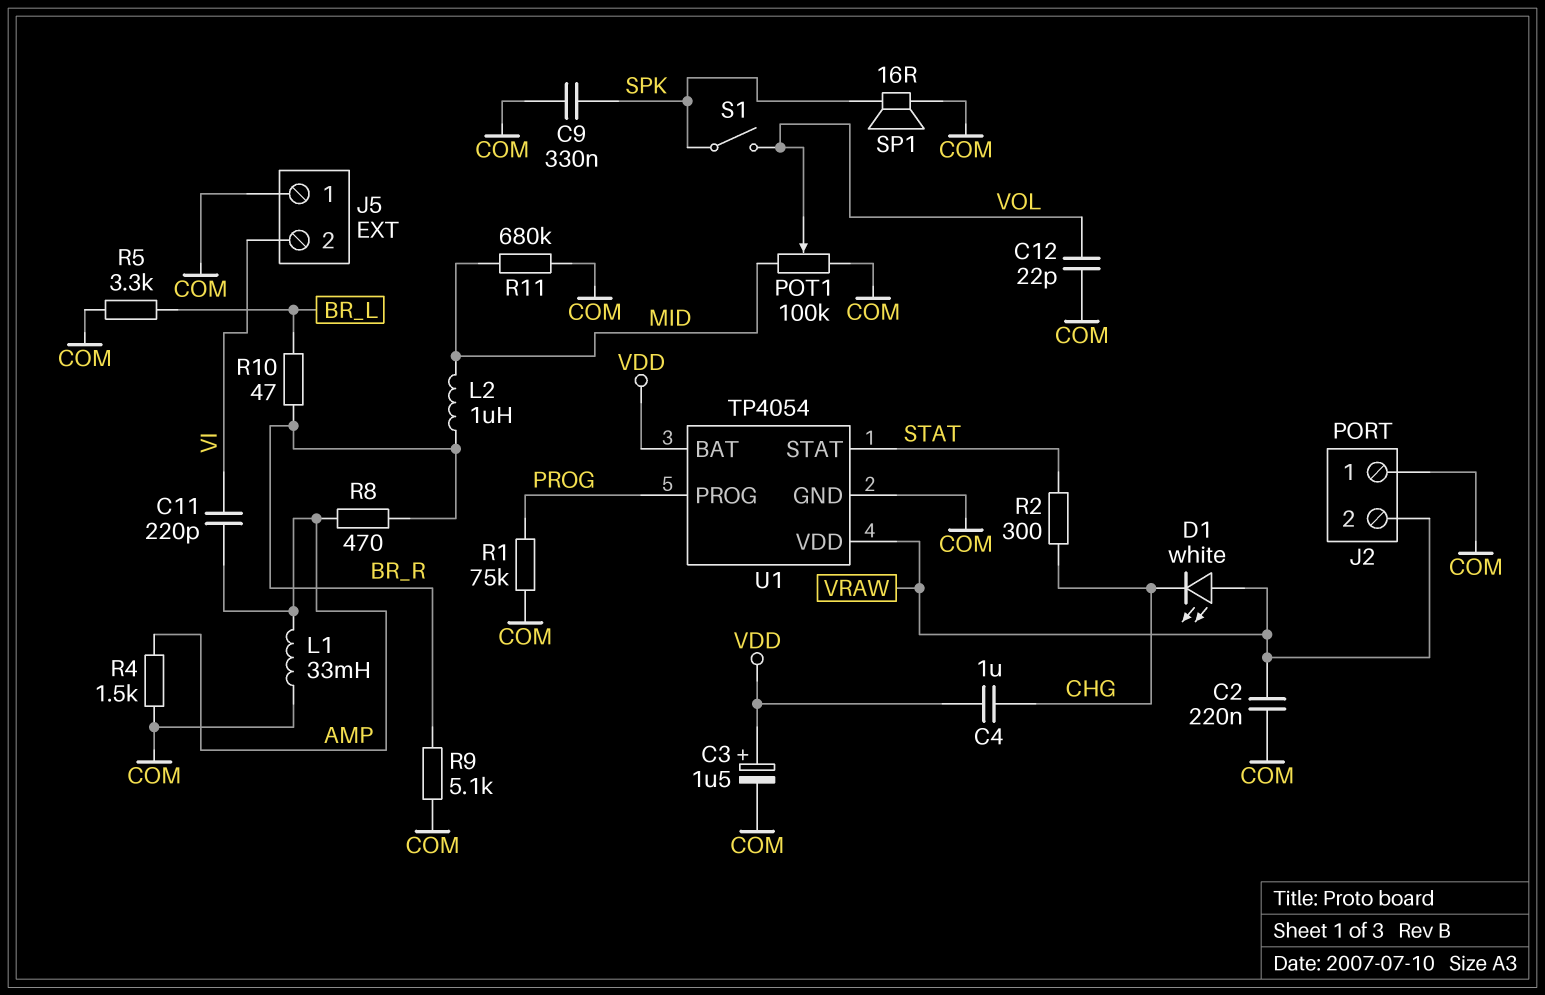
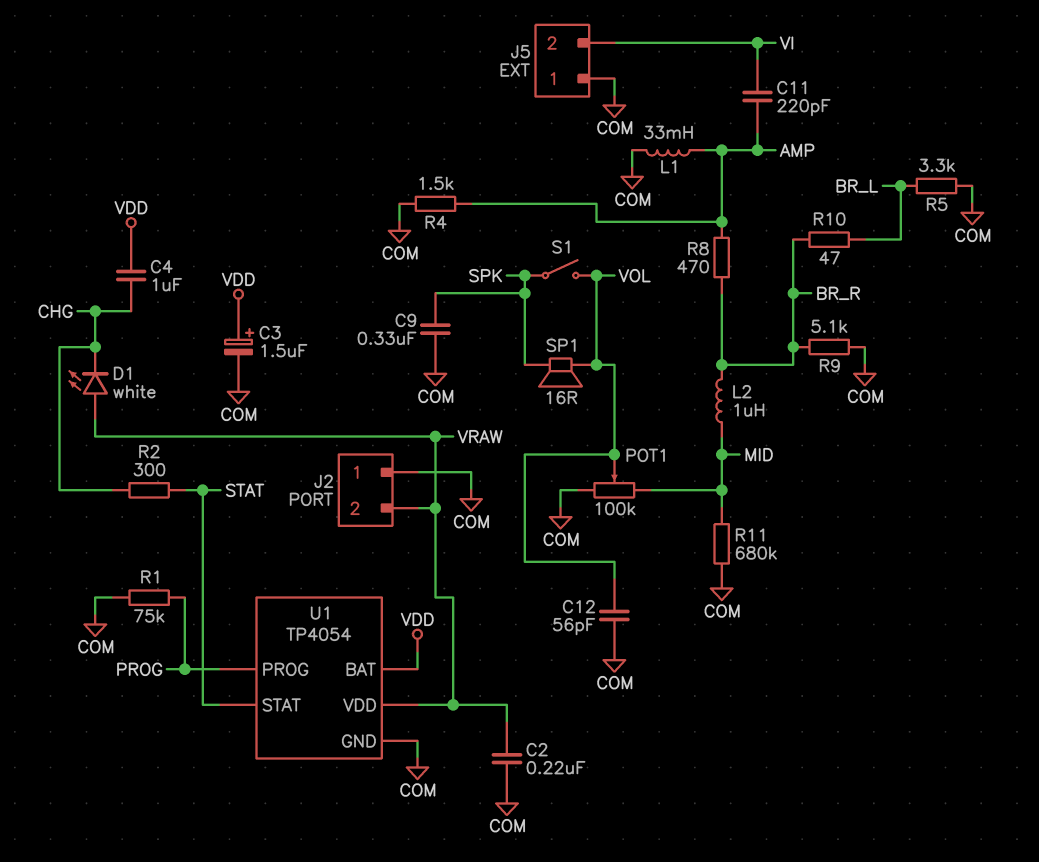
C12: 22pF (COM, VOL) -> 56pF (COM, VOL)
SP1: speaker 16R (COM, SPK) -> speaker 16R (SPK, VOL)

